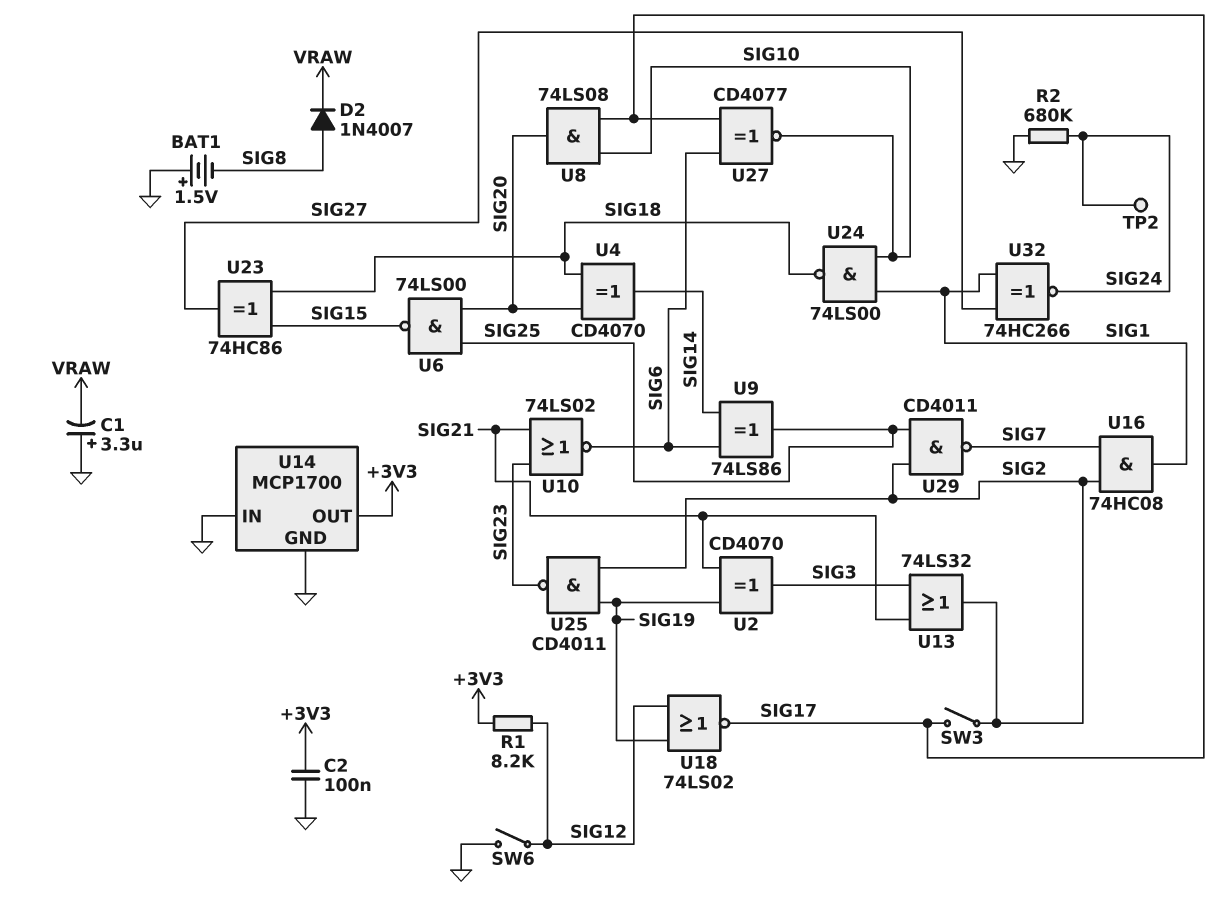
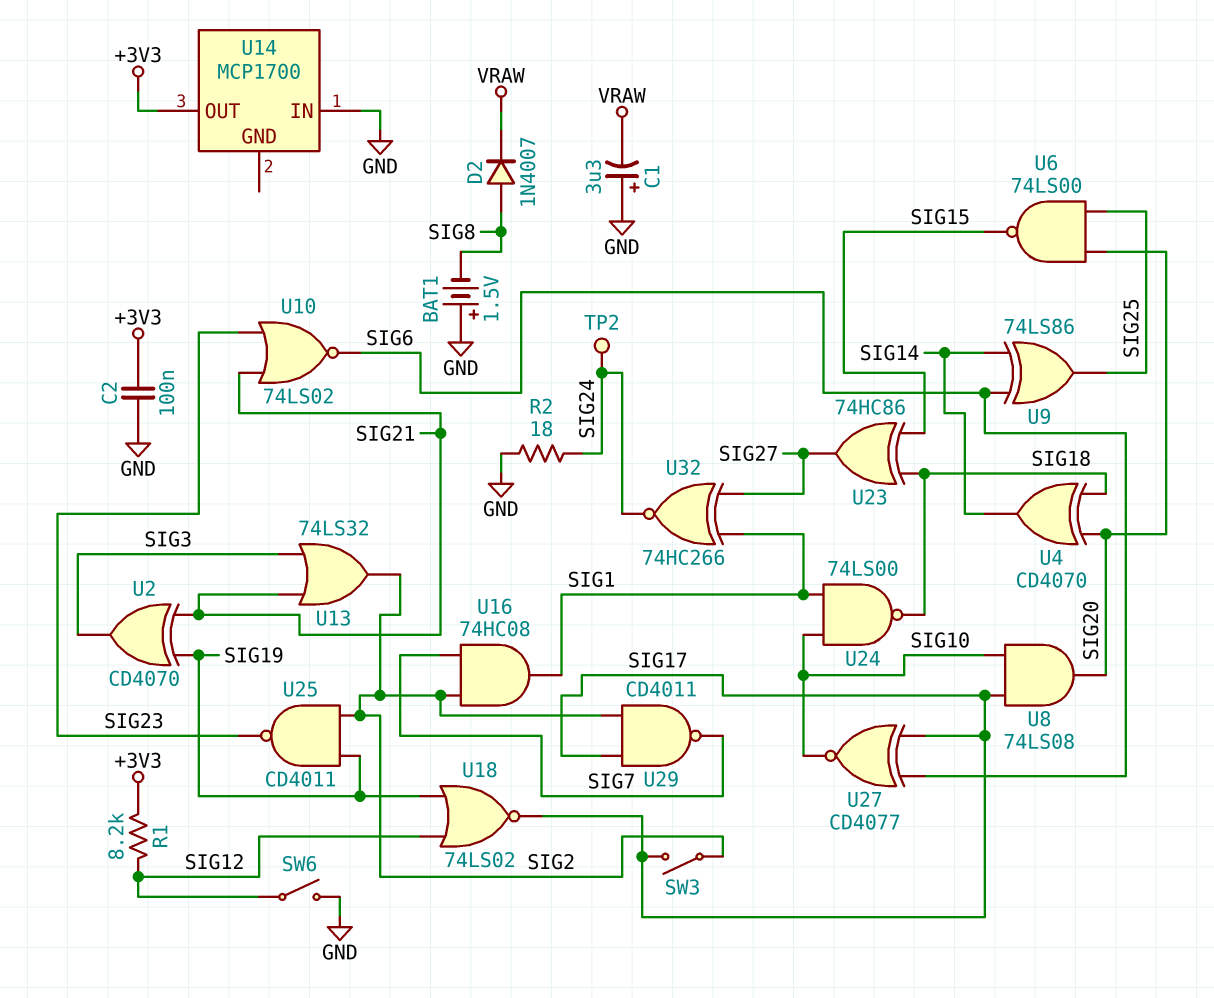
R2: 680k (GND, SIG24) -> 18 (GND, SIG24)
U14 pin GND: GND -> none
U29: NAND CD4011 (in SIG2, in SIG25, out SIG7) -> NAND CD4011 (in SIG2, in SIG17, out SIG7)

